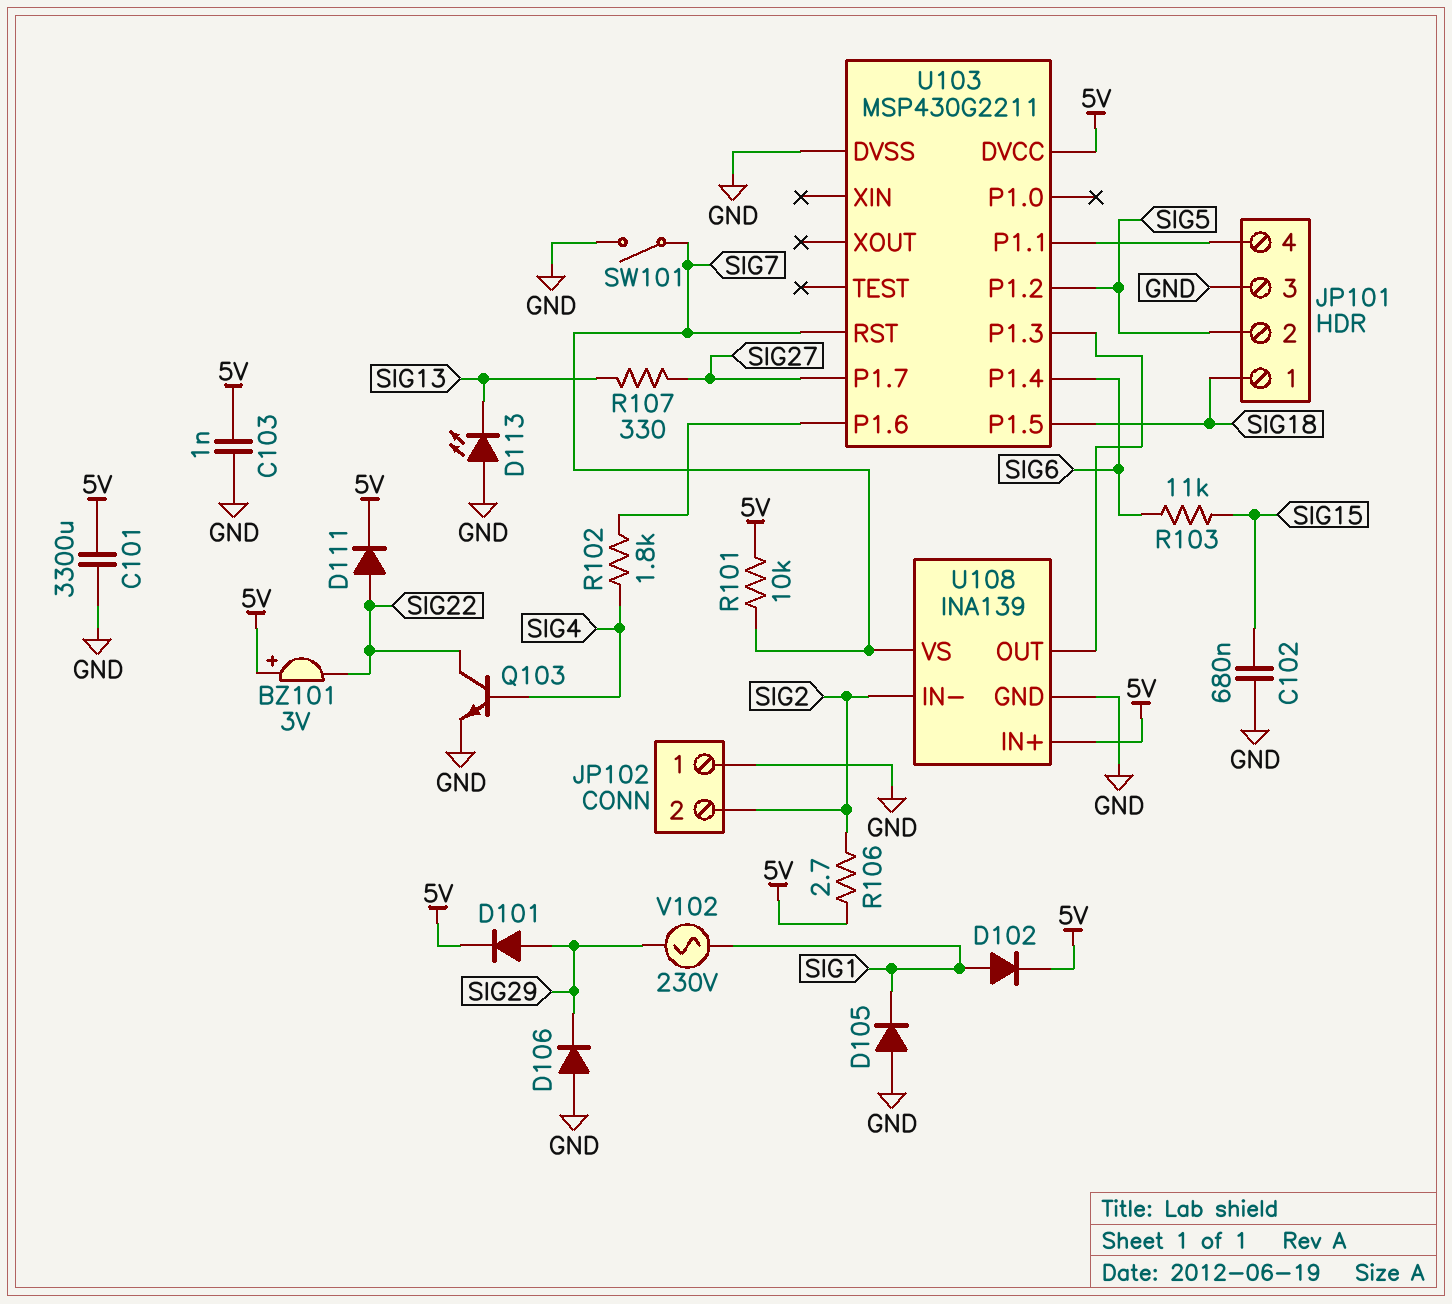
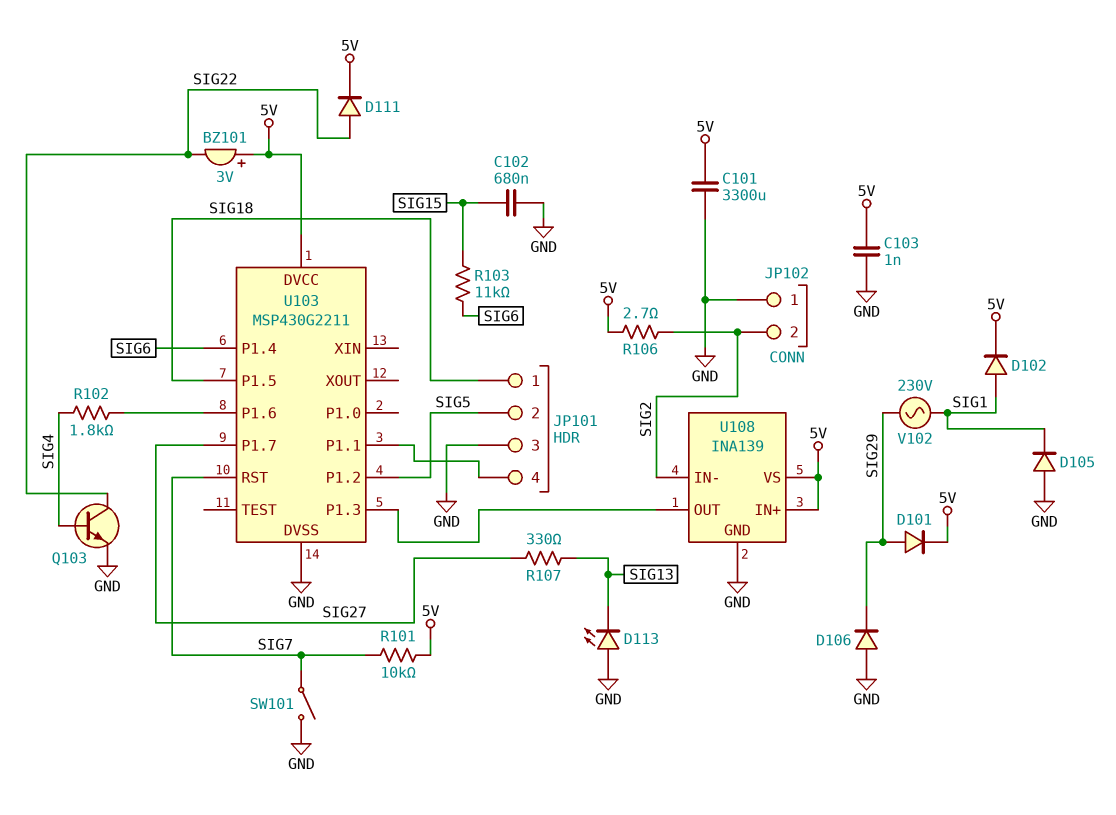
U108 pin VS: SIG7 -> 5V

